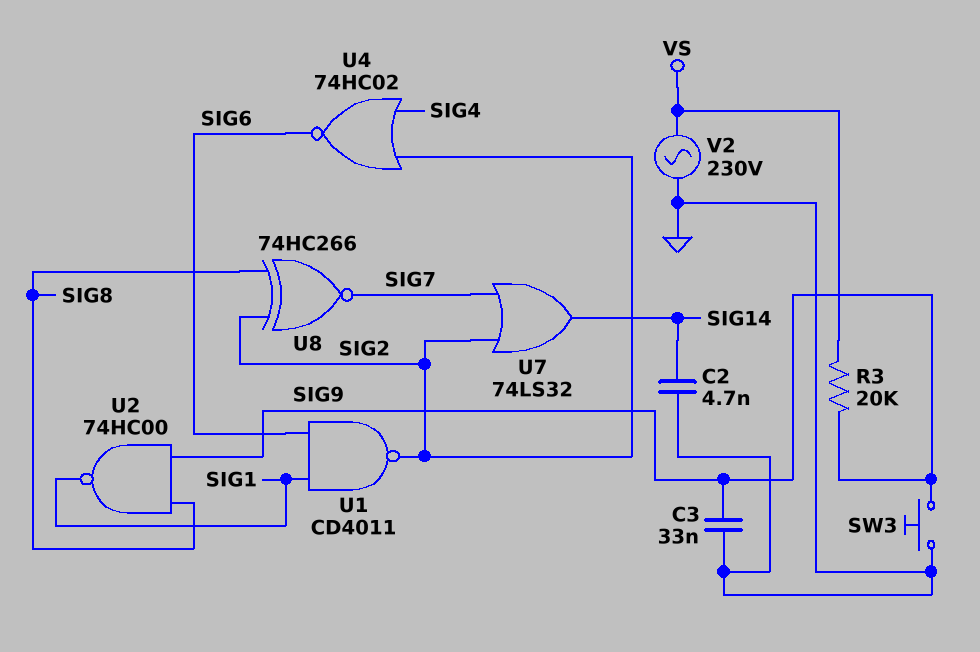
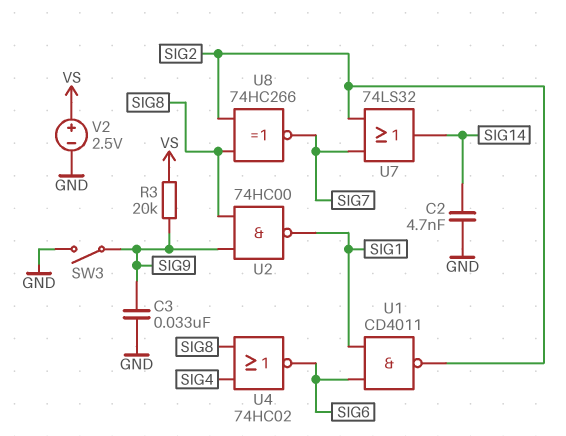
SW3: button (GND, SIG9) -> switch (GND, SIG9)
U4: NOR 74HC02 (in SIG2, in SIG4, out SIG6) -> NOR 74HC02 (in SIG4, in SIG8, out SIG6)
V2: AC 230V (GND, VS) -> 2.5V (plus VS, minus GND)

